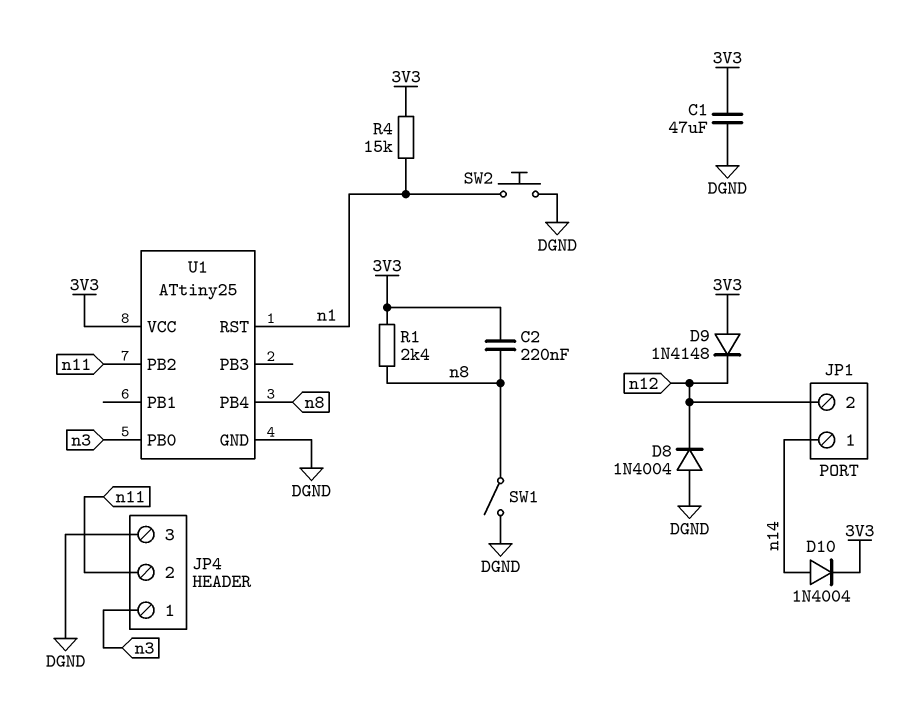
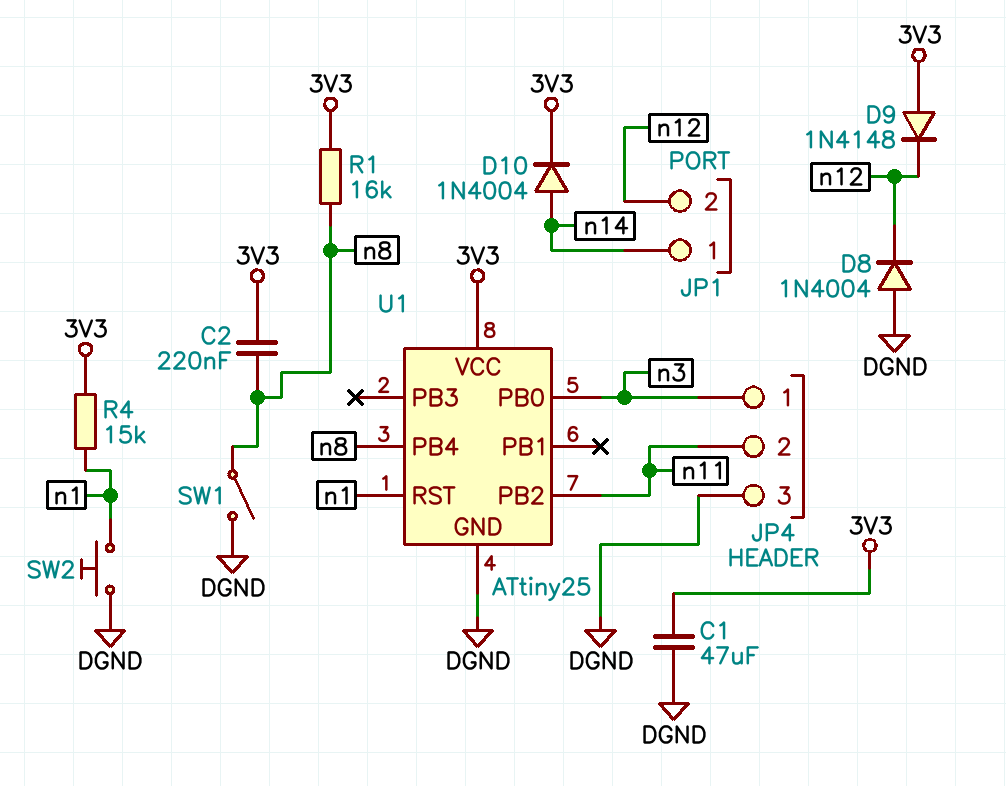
R1: 2.4k (3V3, n8) -> 16k (3V3, n8)

